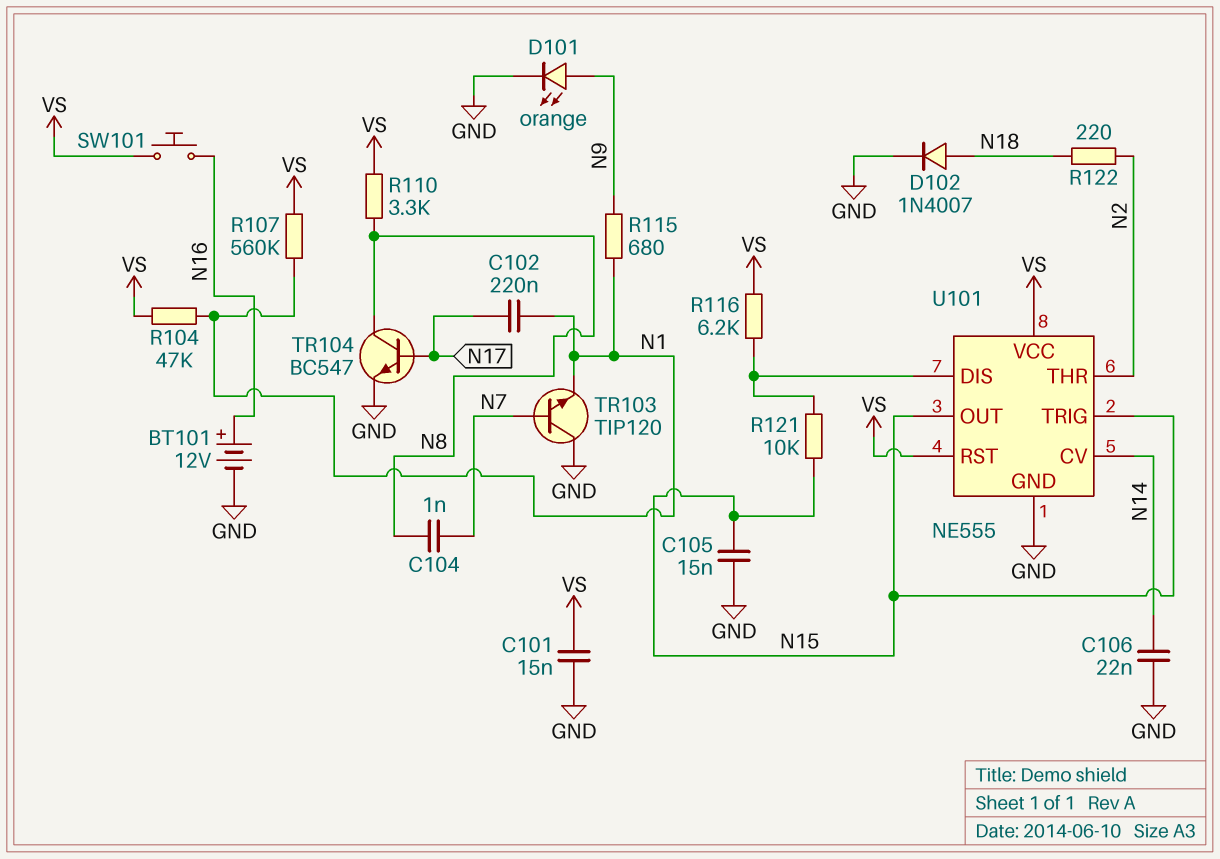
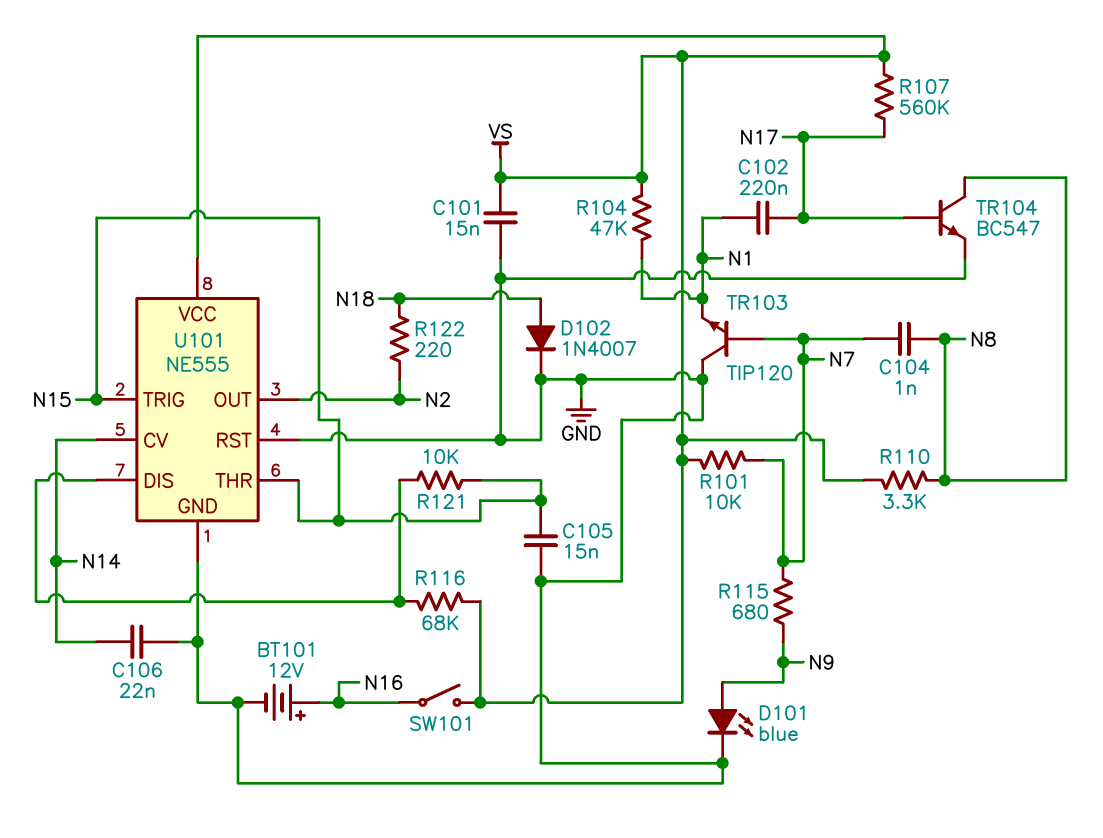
D101: LED orange (A N9, K GND) -> LED blue (A N9, K GND)
R101: none -> 10k (N7, VS)
R107: 560k (N1, VS) -> 560k (N17, VS)
R115: 680 (N1, N9) -> 680 (N7, N9)
R116: 6.2k (U101/DIS, VS) -> 68k (U101/DIS, VS)
SW101: button (N16, VS) -> switch (N16, VS)
U101 pin OUT: N15 -> N2
U101 pin RST: VS -> GND
U101 pin THR: N2 -> N15

